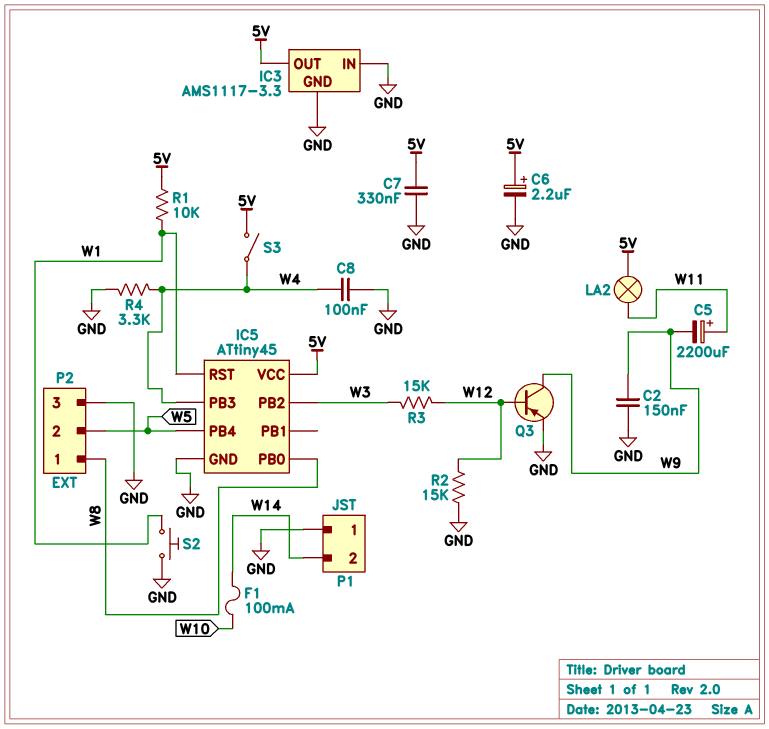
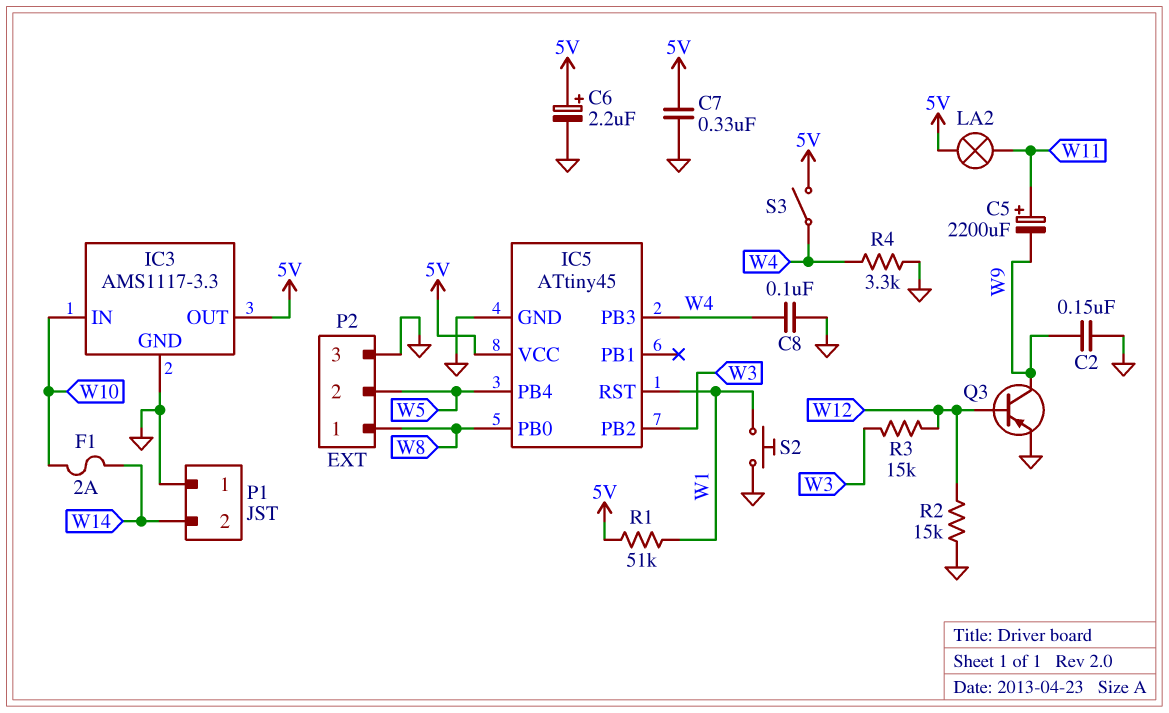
F1: 100mA (W10, W14) -> 2A (W10, W14)
IC3 pin IN: GND -> W10
R1: 10k (5V, W1) -> 51k (5V, W1)

